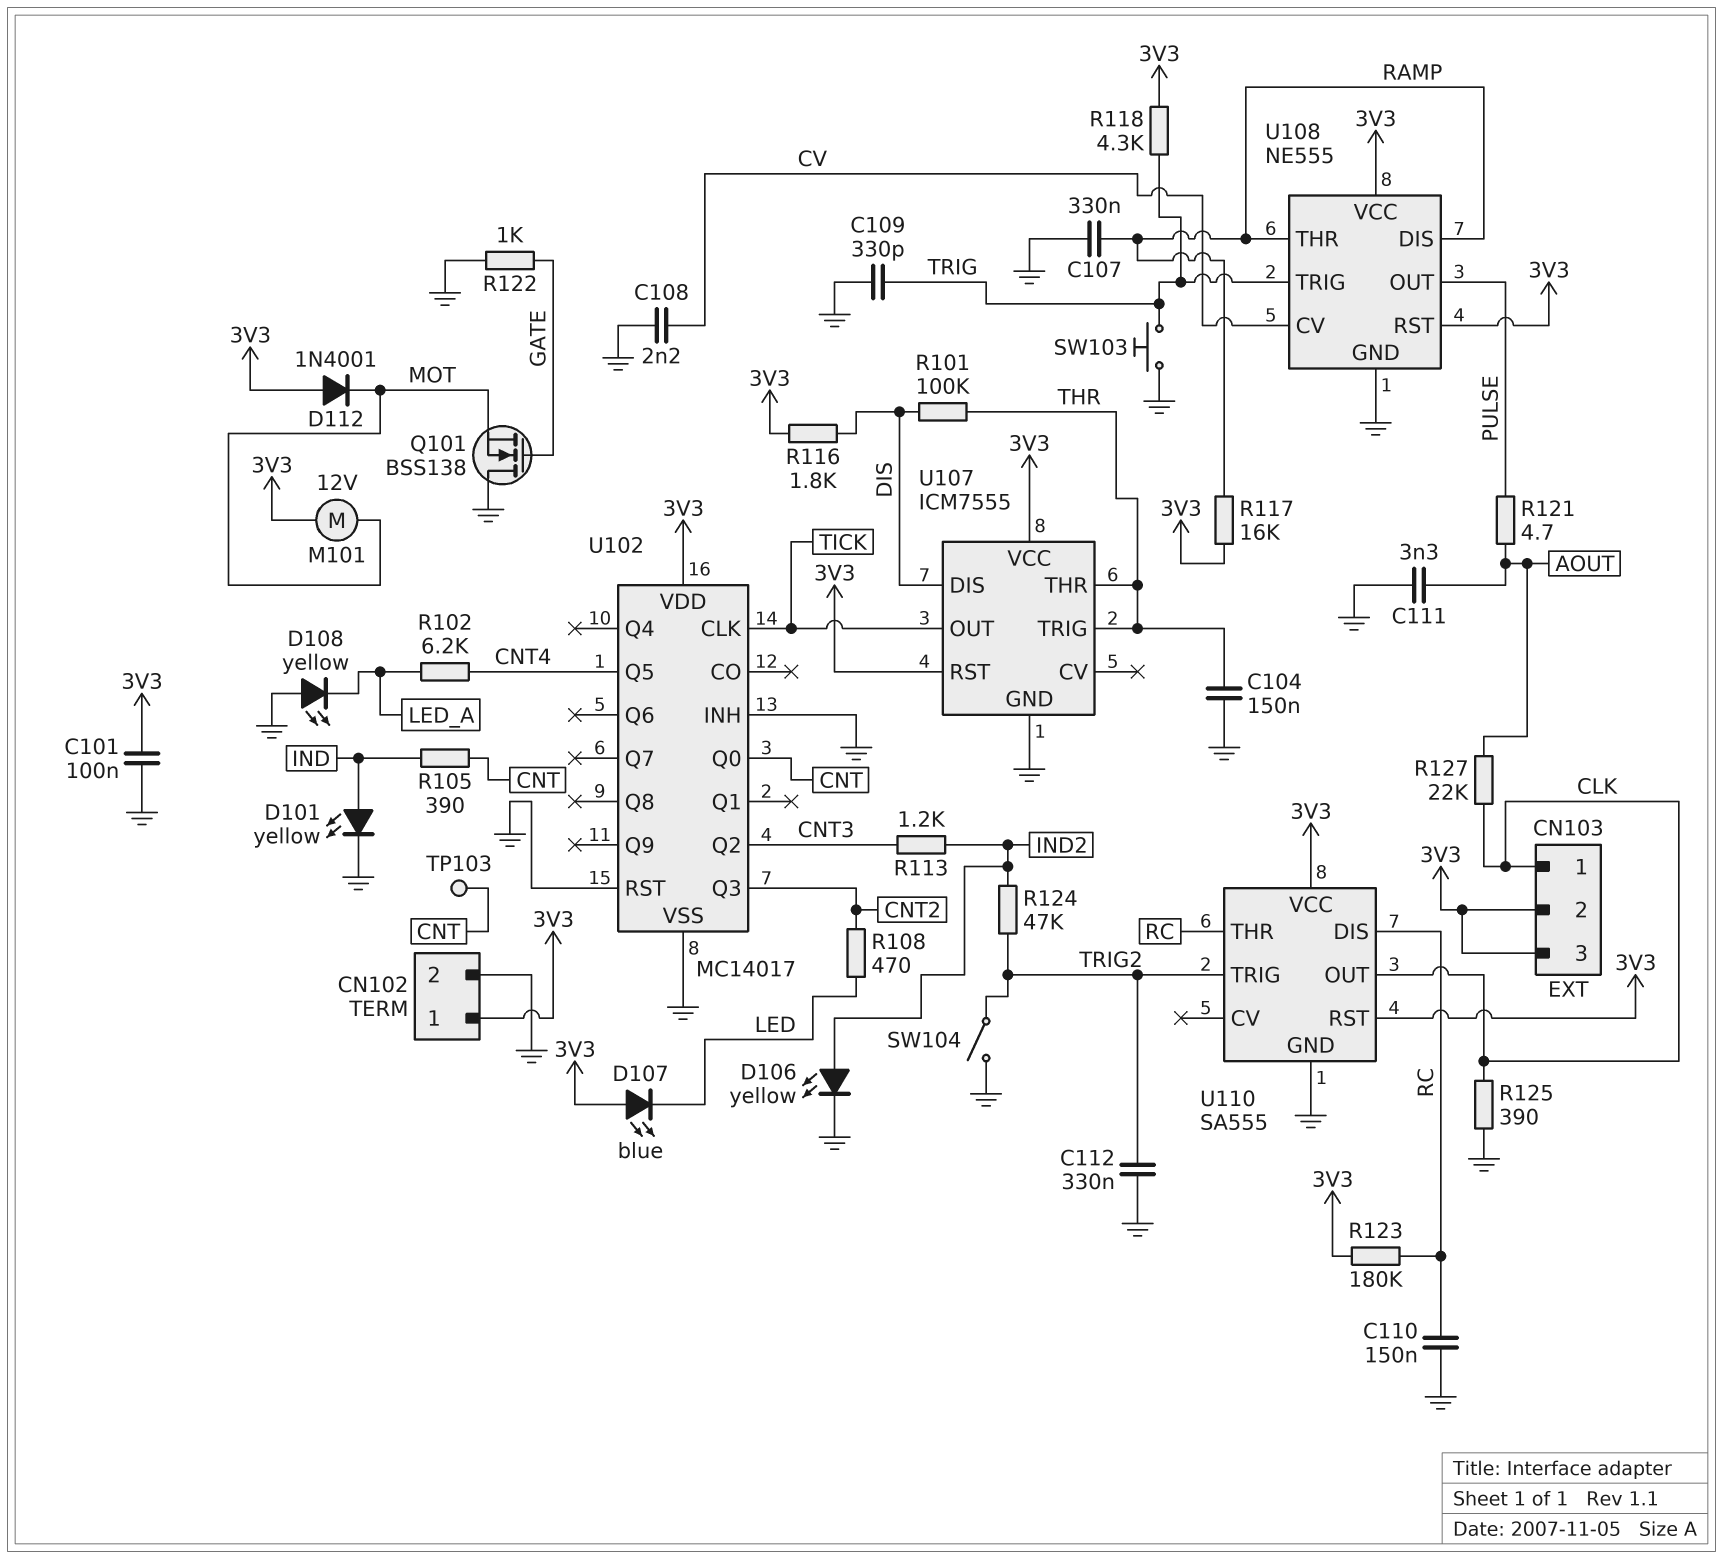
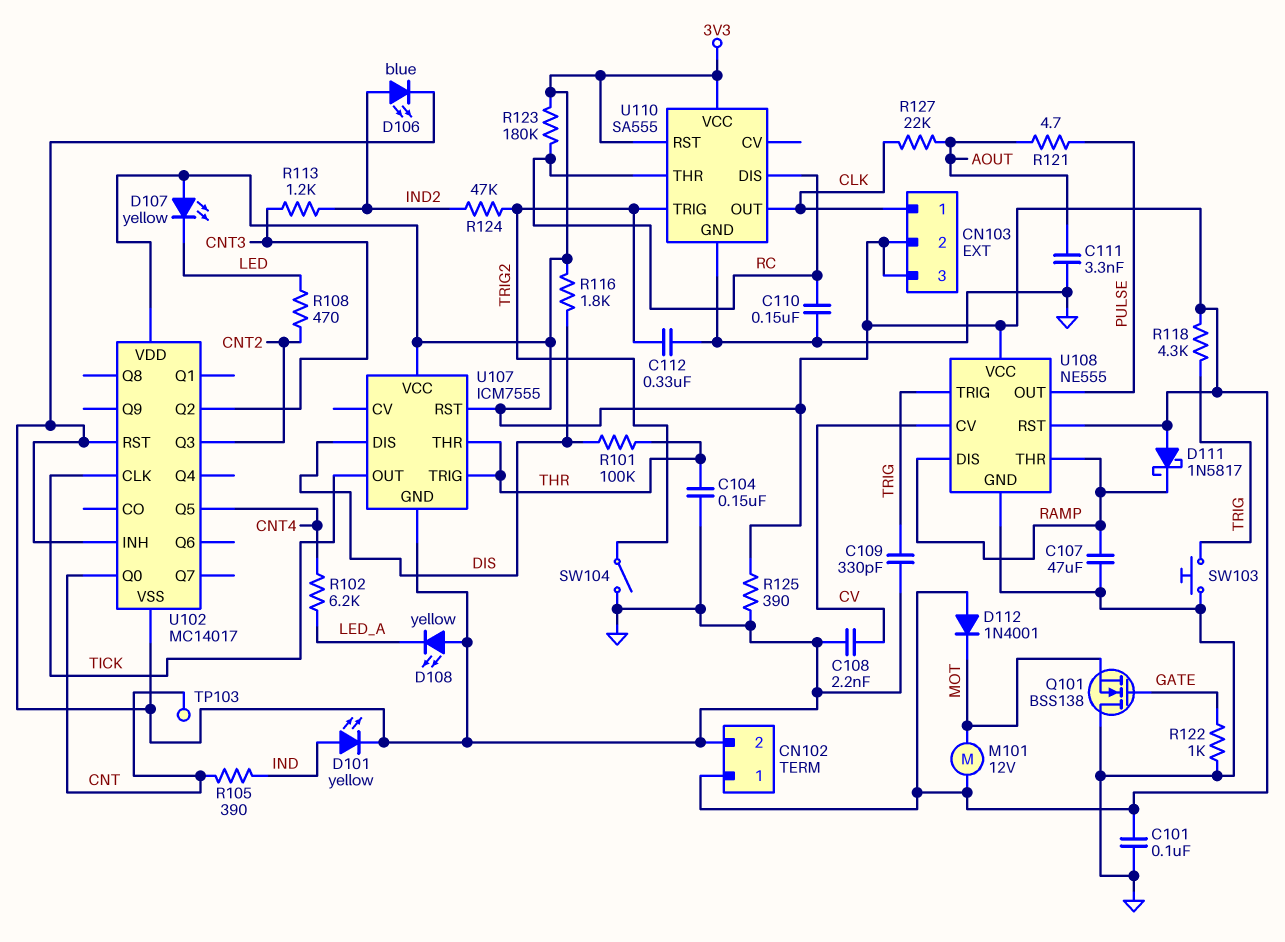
C107: 330nF (GND, RAMP) -> 47uF (GND, RAMP)
D106: LED yellow (A IND2, K GND) -> LED blue (A IND2, K GND)
D107: LED blue (A 3V3, K LED) -> LED yellow (A 3V3, K LED)
D111: none -> schottky 1N5817 (A 3V3, K RAMP)
R117: 16k (3V3, RAMP) -> none
R125: 390 (CLK, GND) -> 390 (3V3, GND)

